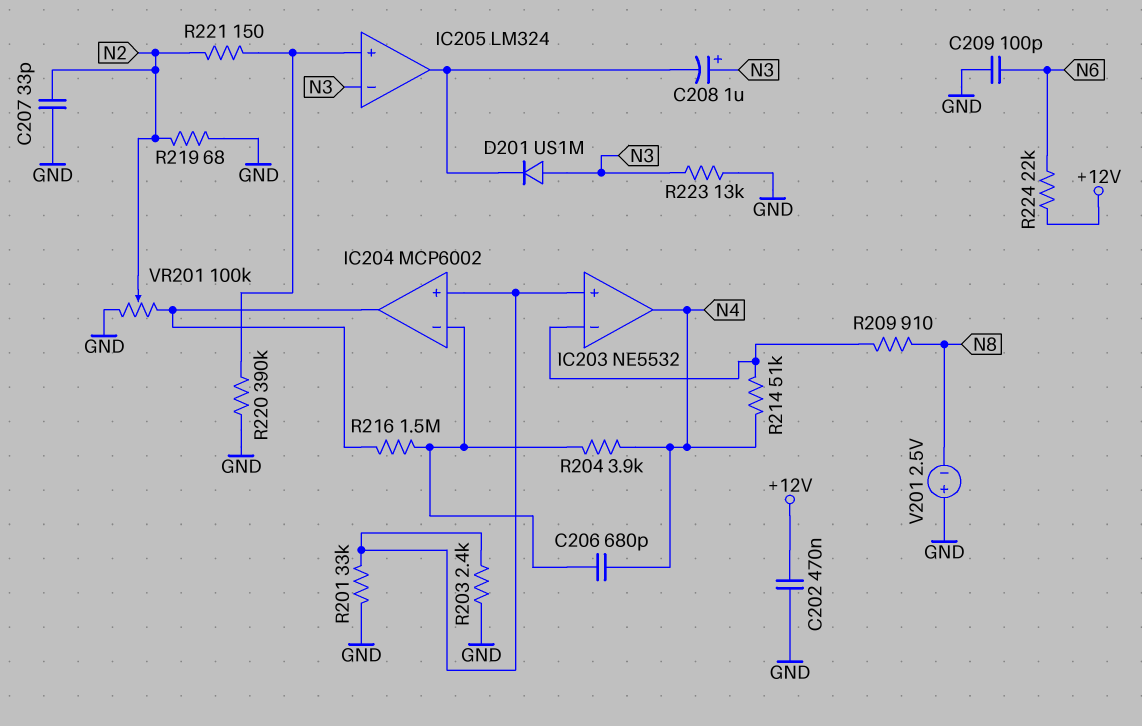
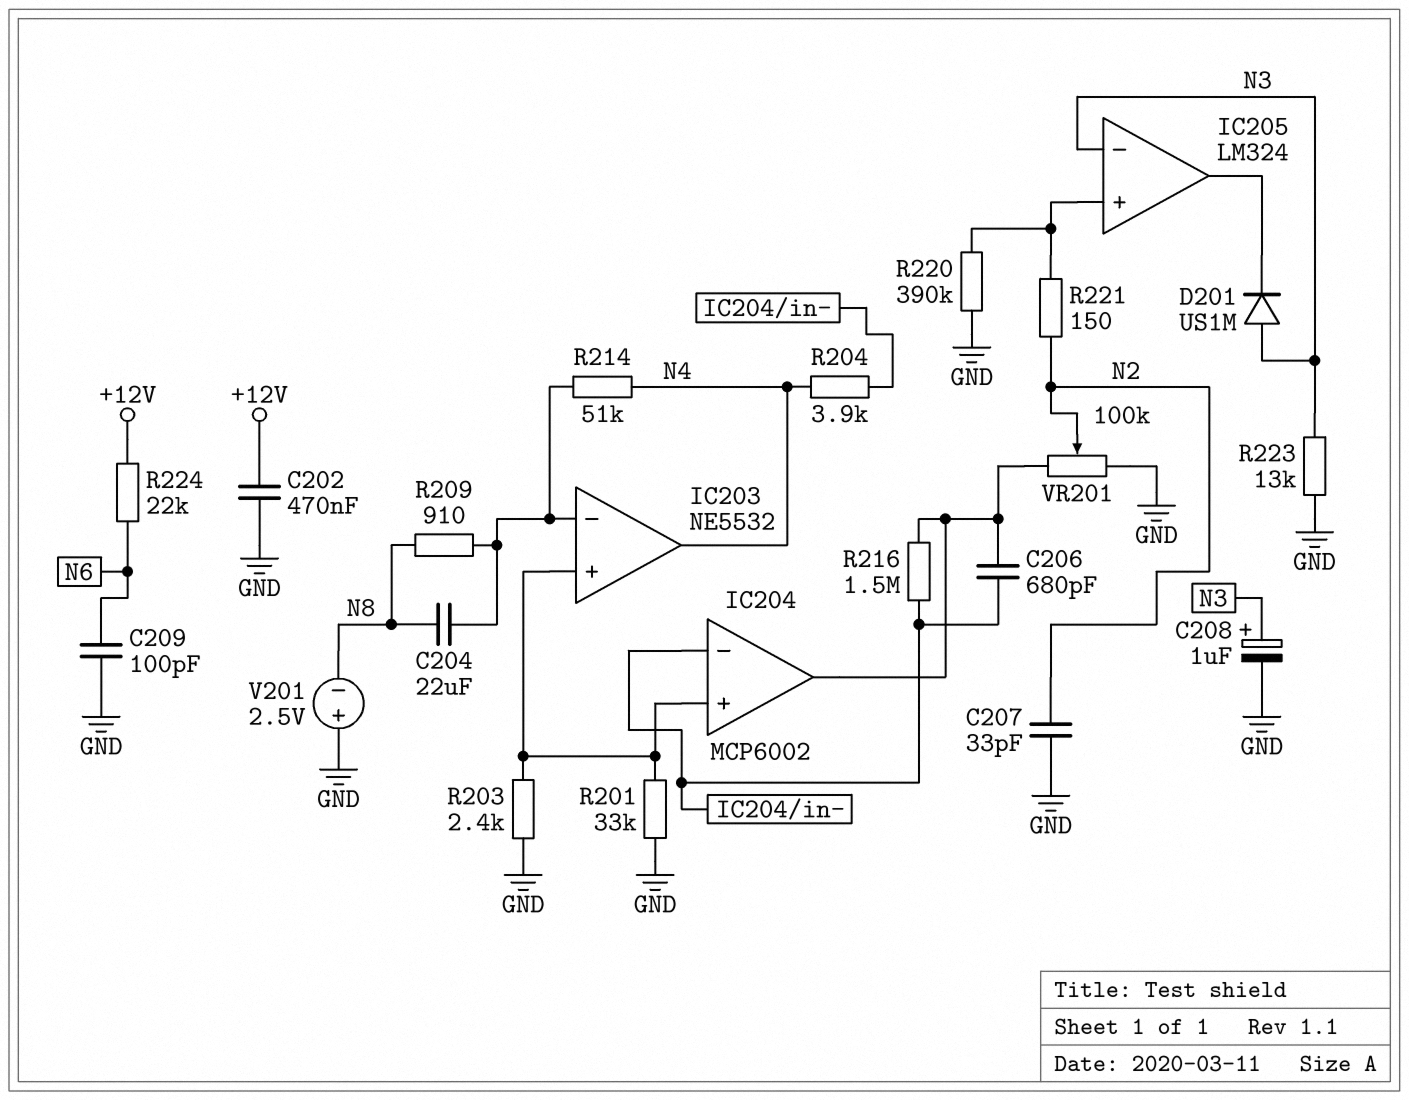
C204: none -> 22uF (IC203/in-, N8)
C206: 680pF (IC204/in-, N4) -> 680pF (IC204/in-, IC204/out)
C208: 1uF (plus N3, minus IC205/out) -> 1uF (plus N3, minus GND)
R219: 68 (GND, N2) -> none

